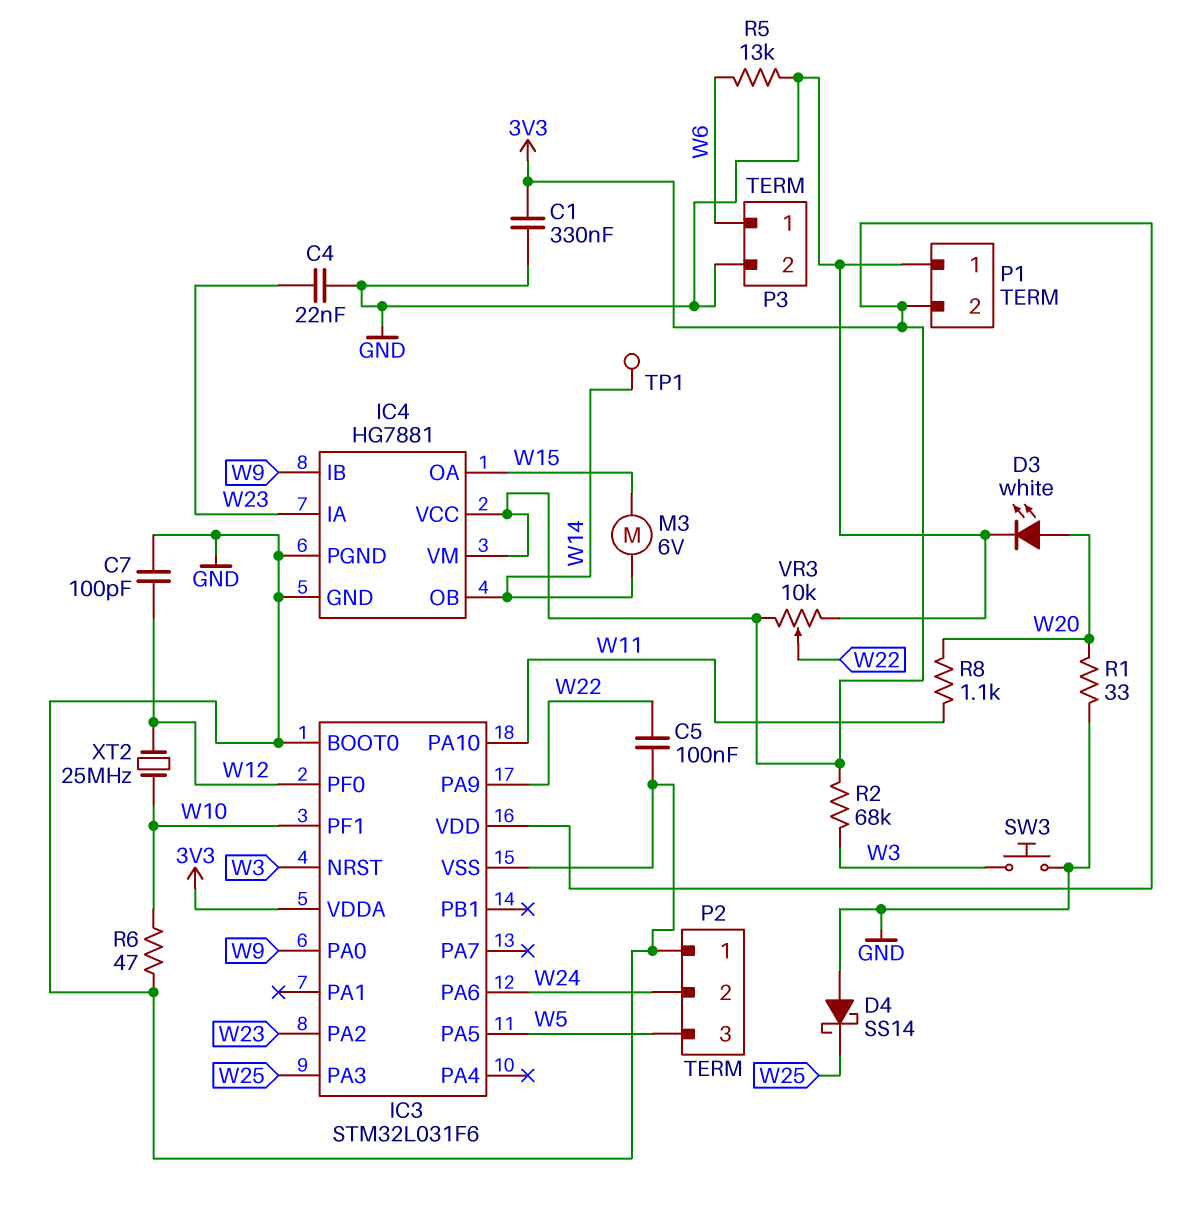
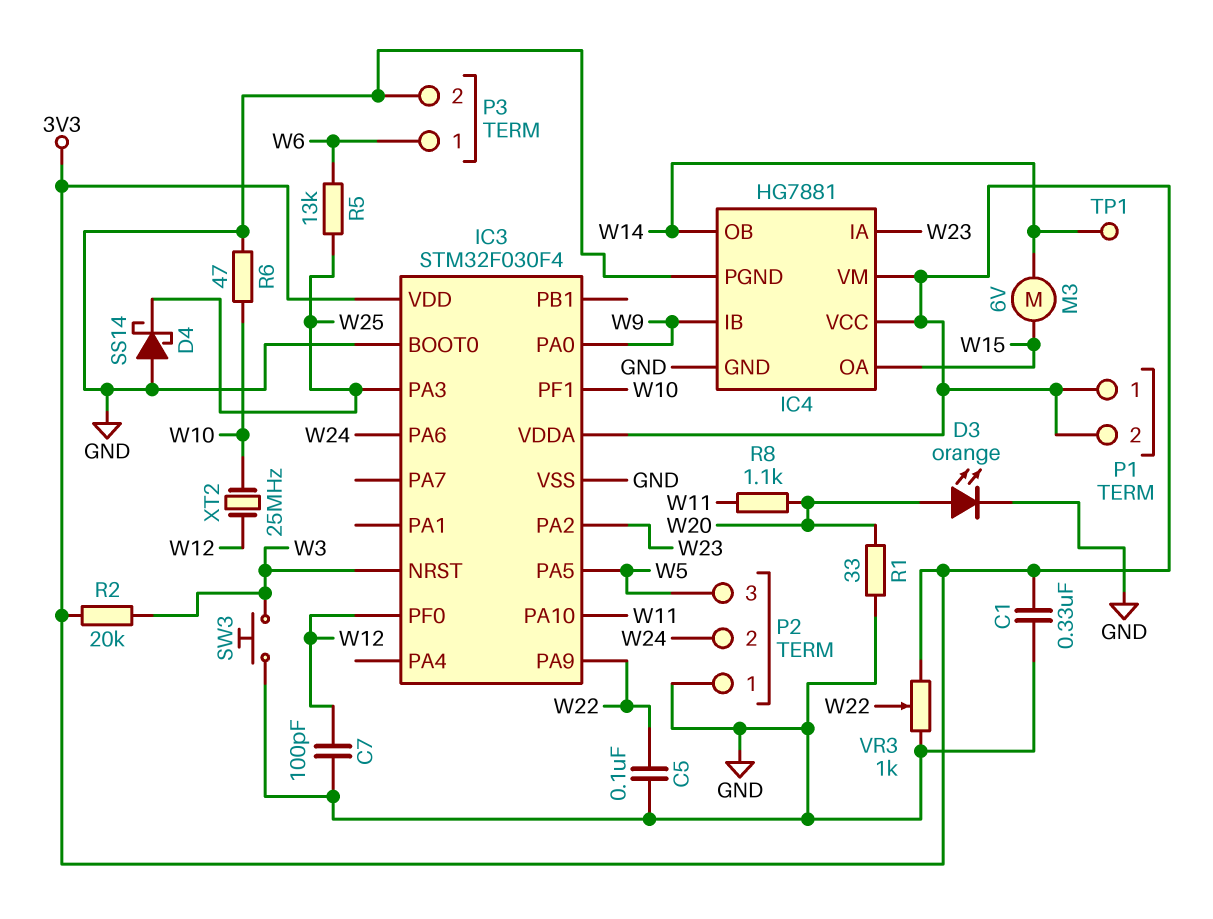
C4: 22nF (GND, W23) -> none
D3: LED white (A W20, K GND) -> LED orange (A W20, K GND)
IC3: STM32L031F6 -> STM32F030F4
P1 pin 1: GND -> 3V3
R2: 68k (3V3, W3) -> 20k (3V3, W3)
R5: 13k (GND, W6) -> 13k (W6, W25)
VR3: 10k (3V3, GND, wiper W22) -> 1k (3V3, GND, wiper W22)

